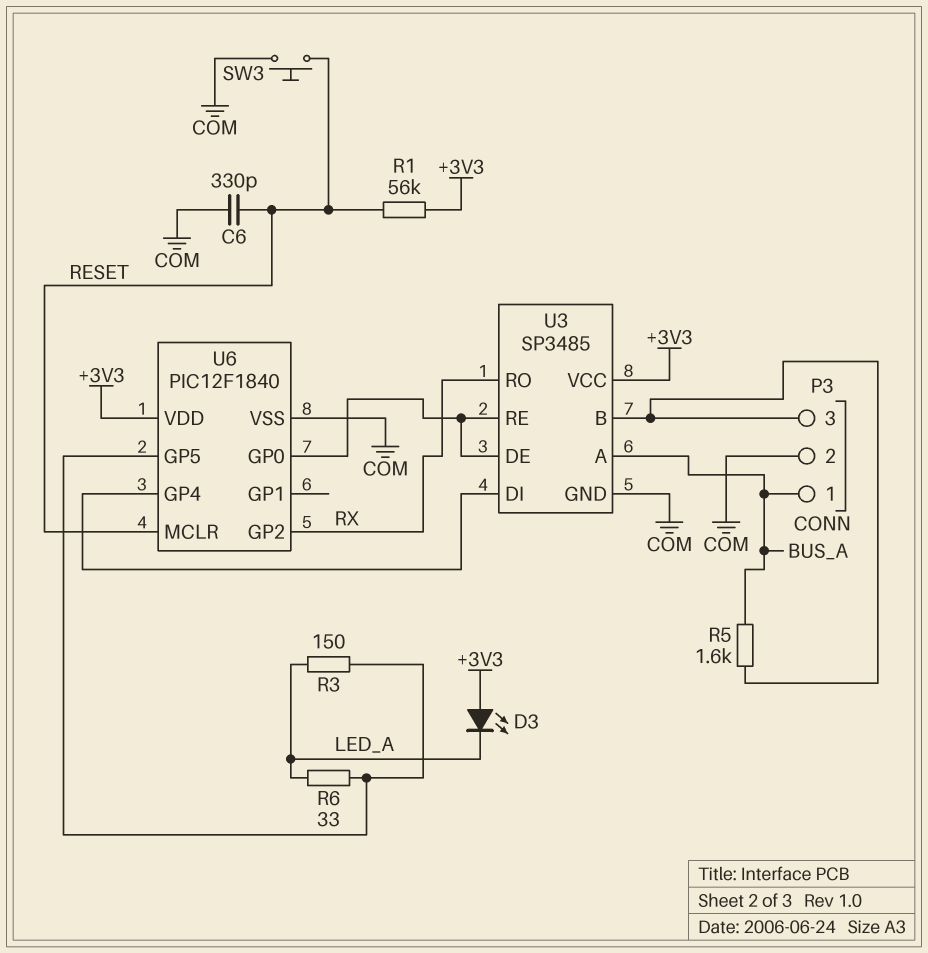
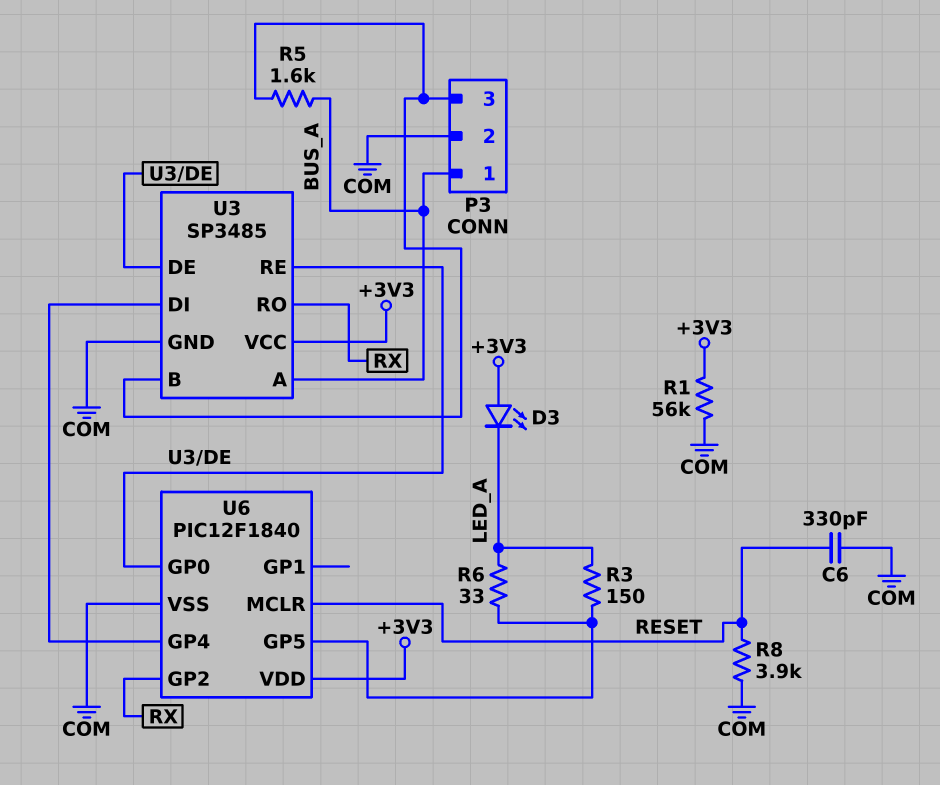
R1: 56k (+3V3, RESET) -> 56k (+3V3, COM)
R8: none -> 3.9k (COM, RESET)
SW3: button (COM, RESET) -> none

